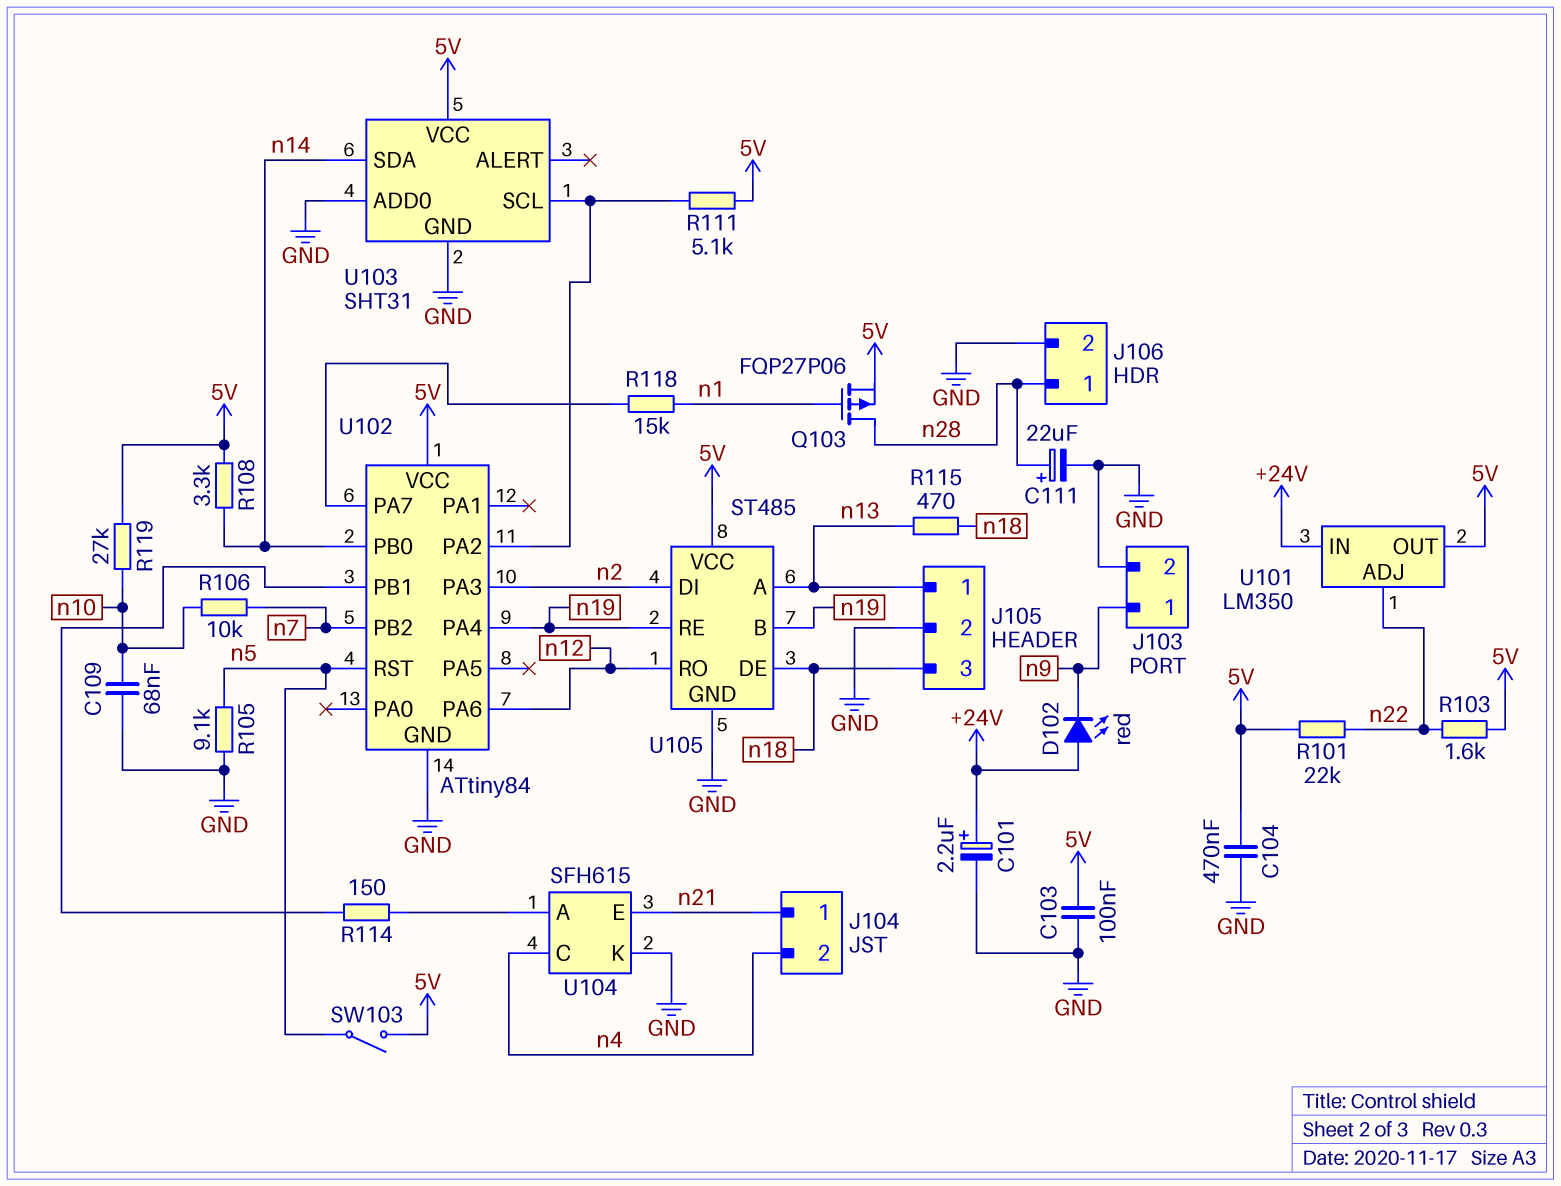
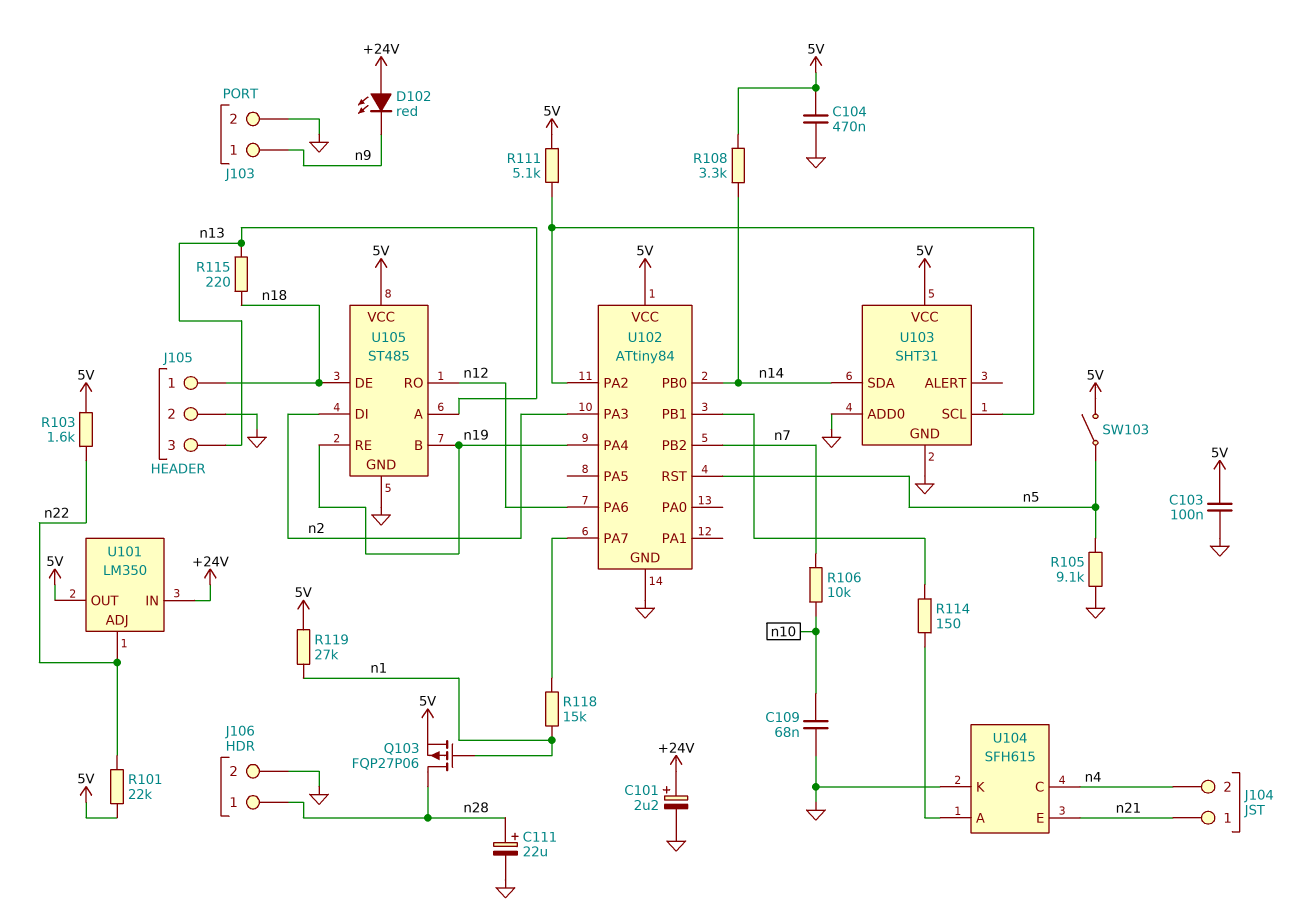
J105 pin 1: n13 -> n18
J105 pin 3: n18 -> n13
R115: 470 (n13, n18) -> 220 (n13, n18)
R119: 27k (5V, n10) -> 27k (5V, n1)

